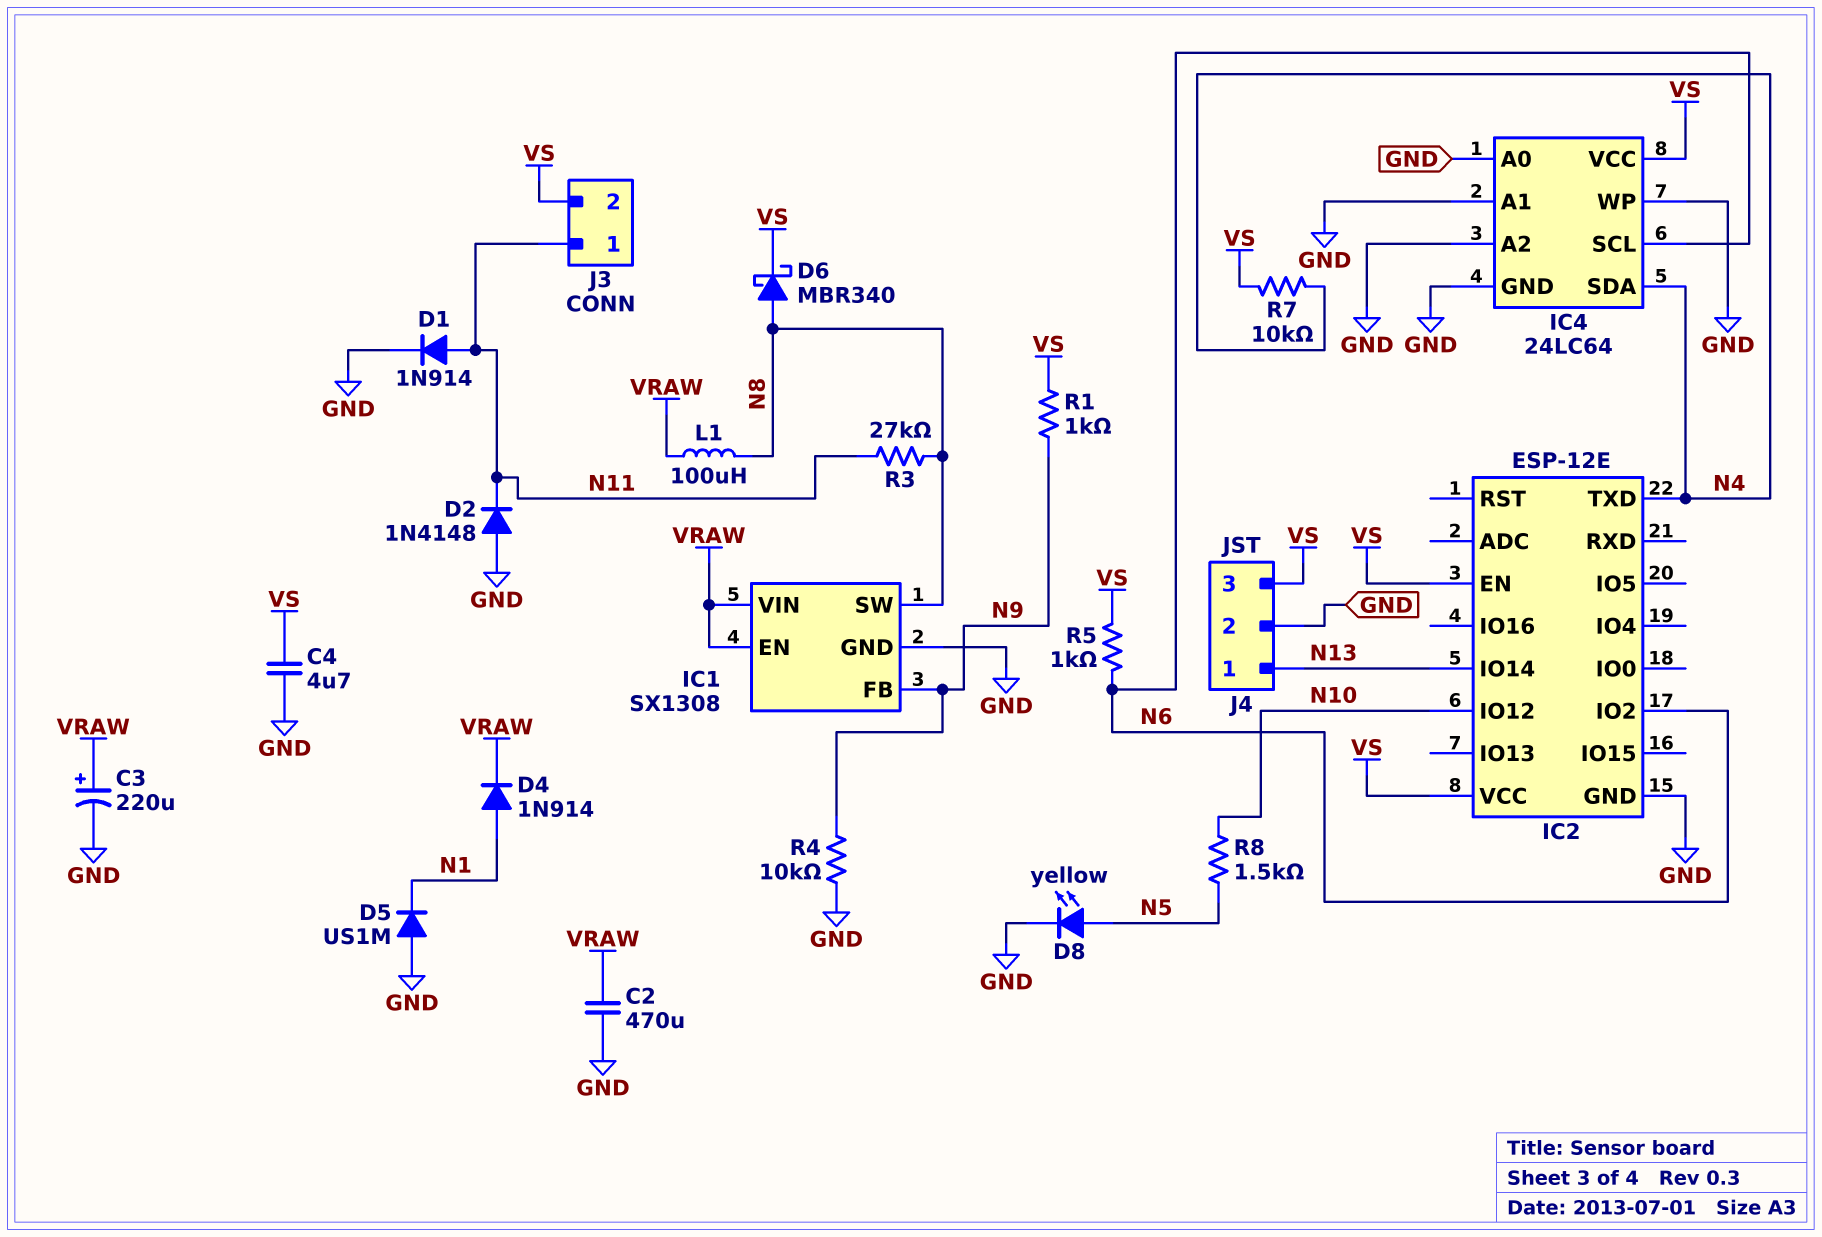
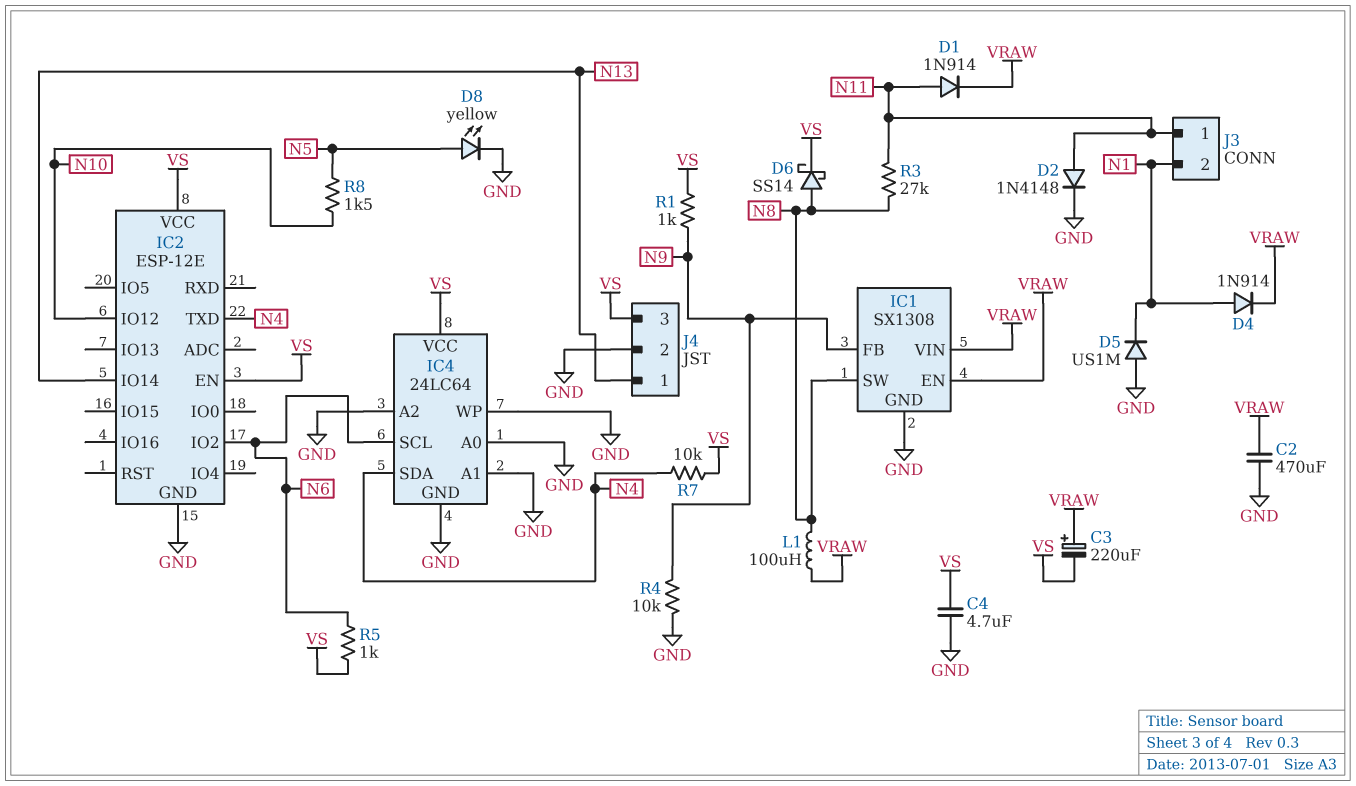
C3: 220uF (plus VRAW, minus GND) -> 220uF (plus VRAW, minus VS)
D1: diode 1N914 (A N11, K GND) -> diode 1N914 (A N11, K VRAW)
D2: diode 1N4148 (A GND, K N11) -> diode 1N4148 (A N11, K GND)
D6: schottky MBR340 (A N8, K VS) -> schottky SS14 (A N8, K VS)
J3 pin 2: VS -> N1

